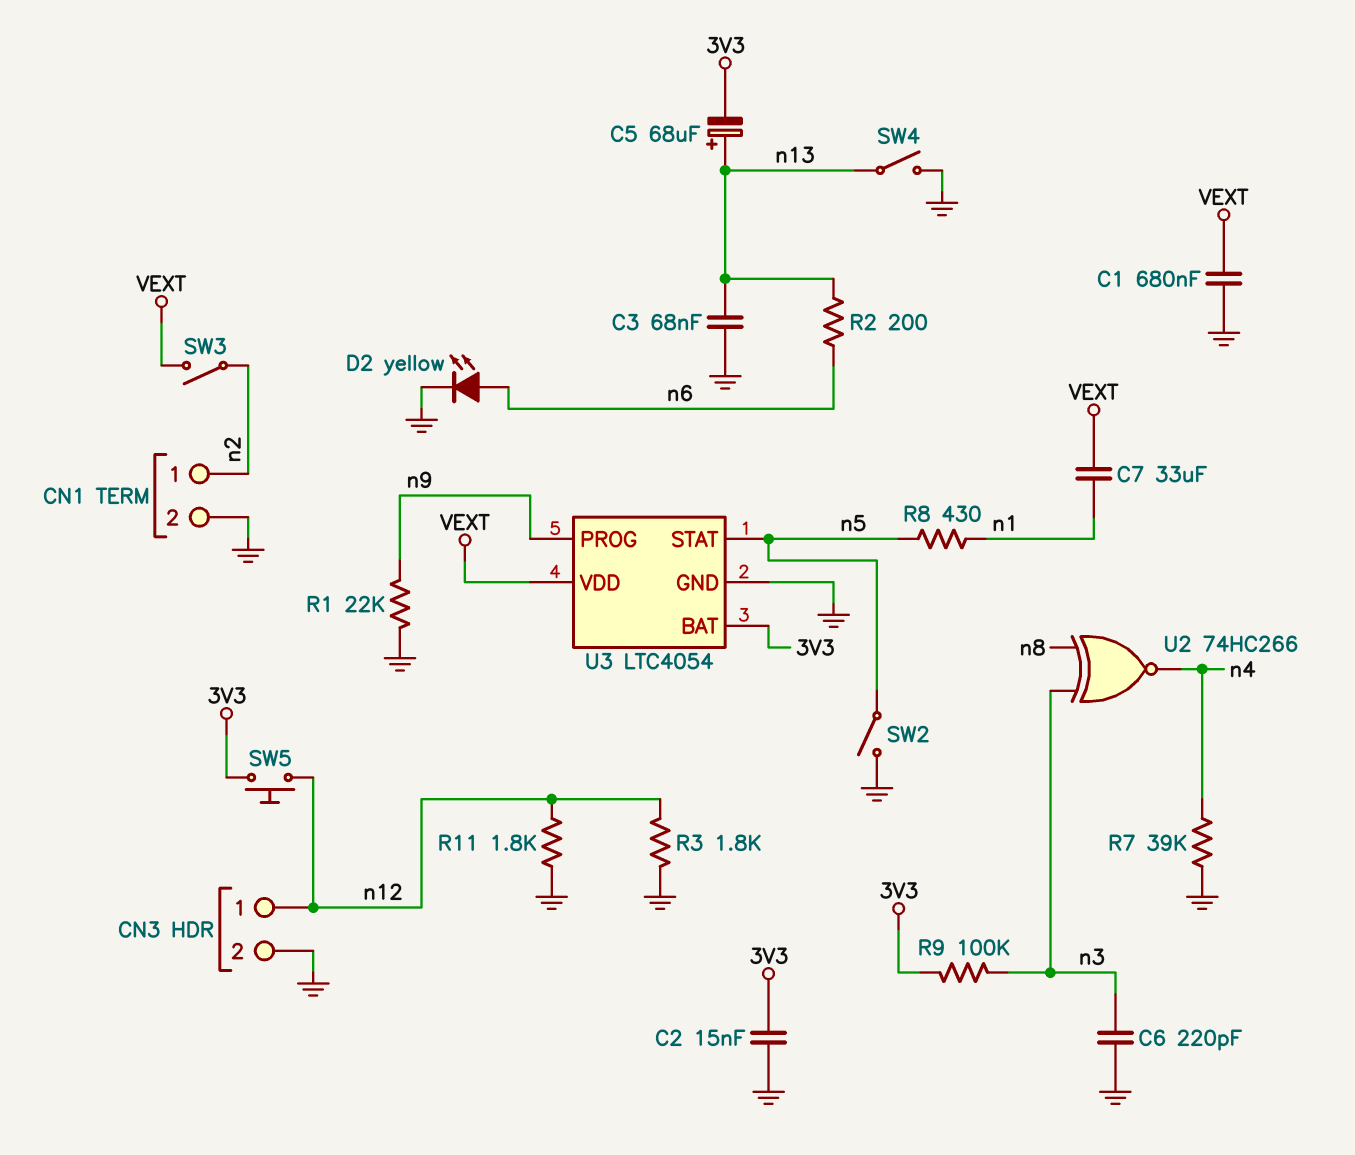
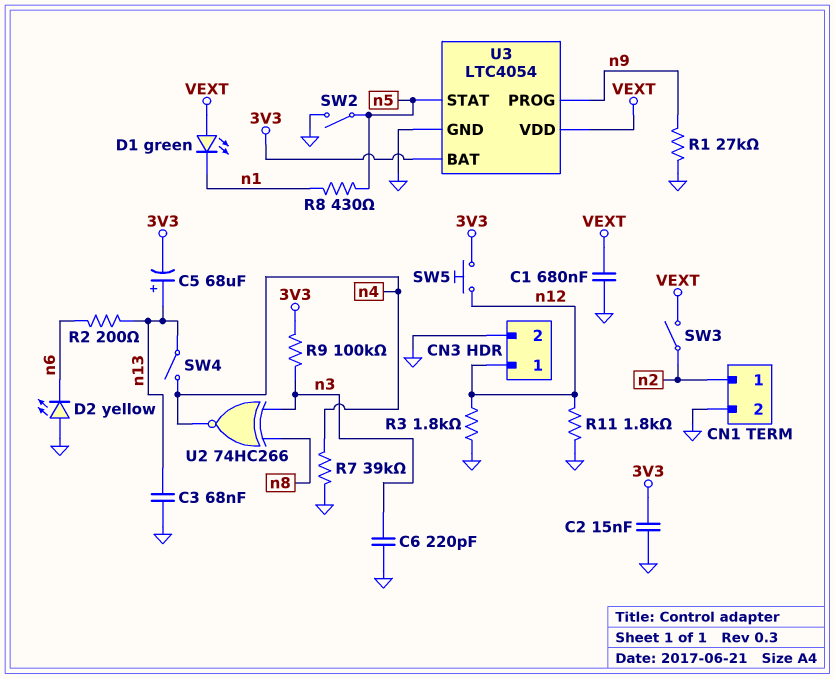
C7: 33uF (VEXT, n1) -> none
D1: none -> LED green (A VEXT, K n1)
D2: LED yellow (A n6, K GND) -> LED yellow (A GND, K n6)
R1: 22k (GND, n9) -> 27k (GND, n9)
SW4: switch (GND, n13) -> switch (n4, n13)

